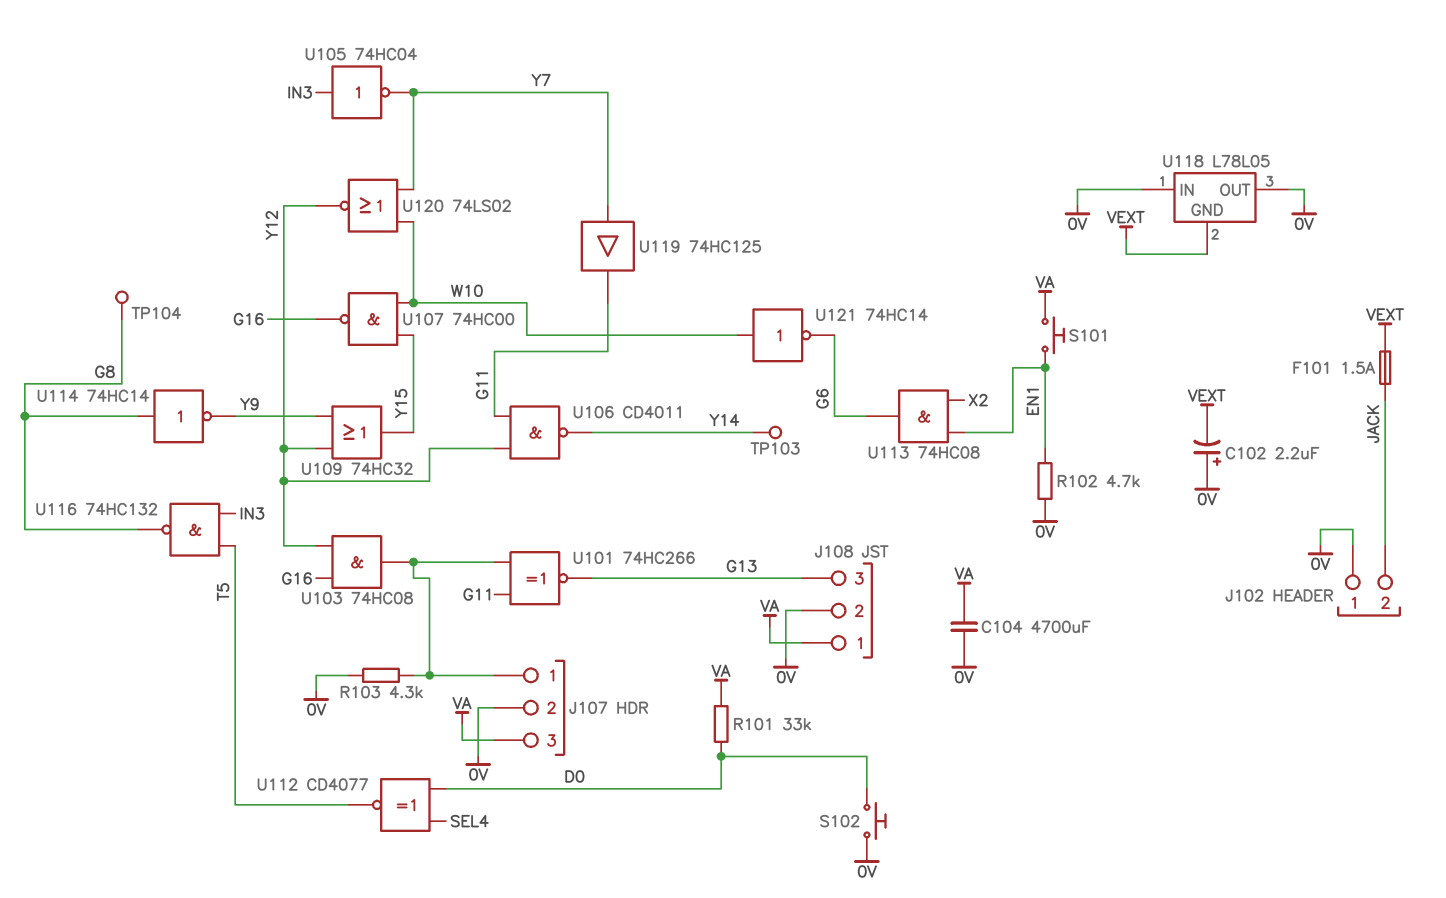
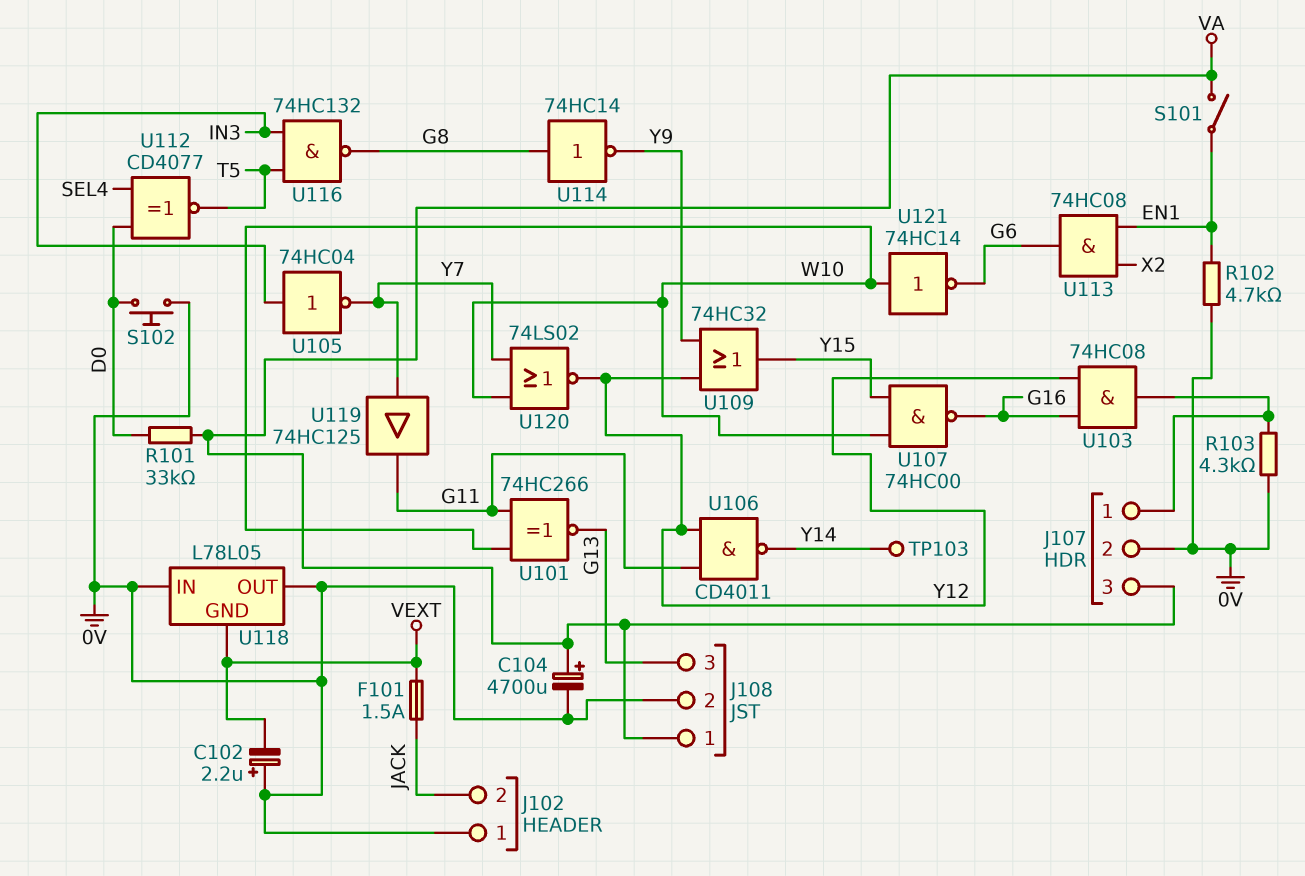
C104: 4700uF (0V, VA) -> 4700uF (plus VA, minus 0V)
S101: button (EN1, VA) -> switch (EN1, VA)
TP104: test point (G8) -> none
U101: XNOR 74HC266 (in G11, in J107/1, out G13) -> XNOR 74HC266 (in G11, in W10, out G13)

